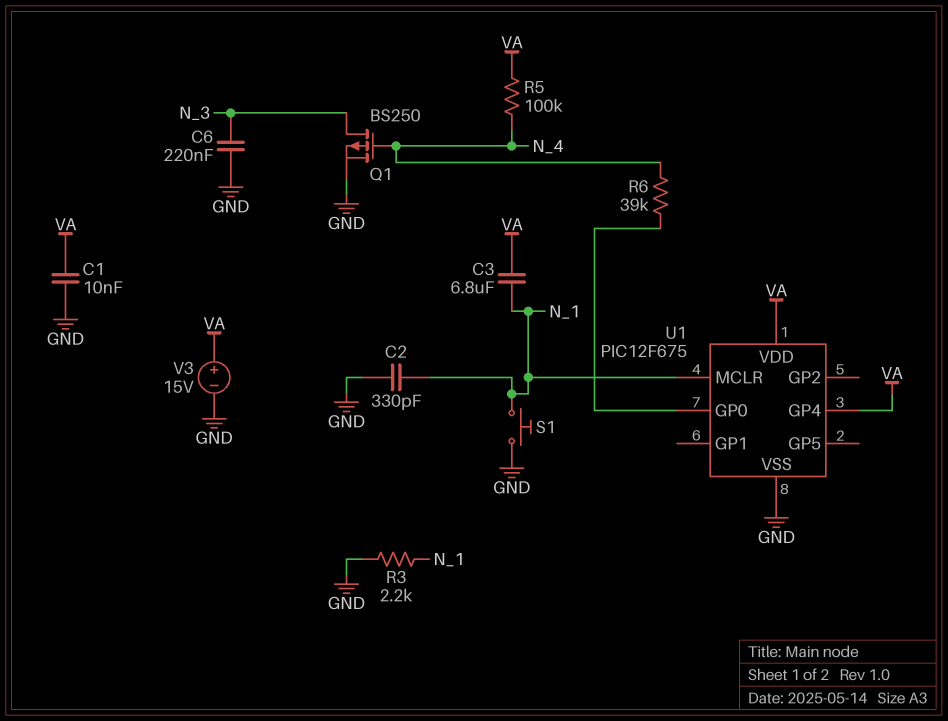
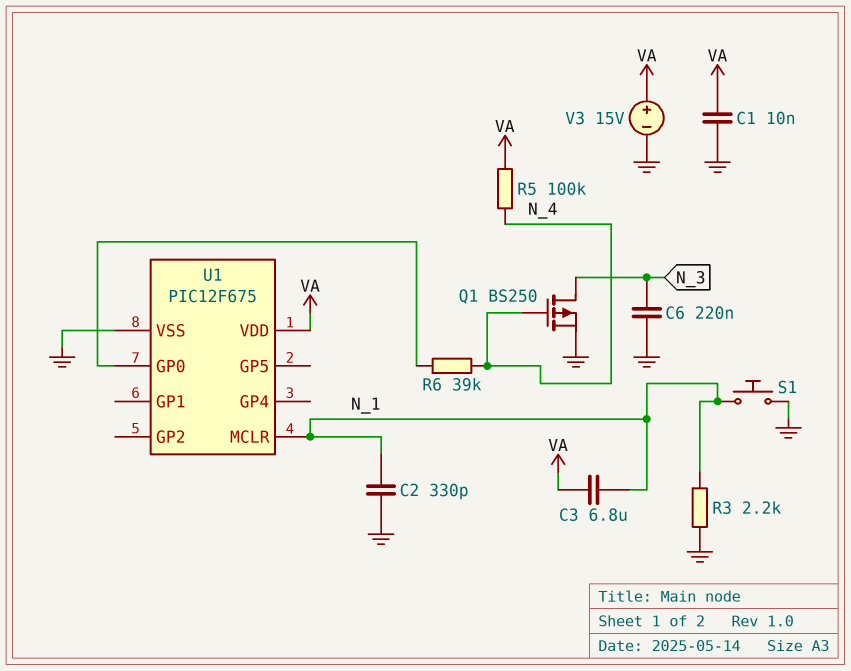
U1 pin GP4: VA -> none

